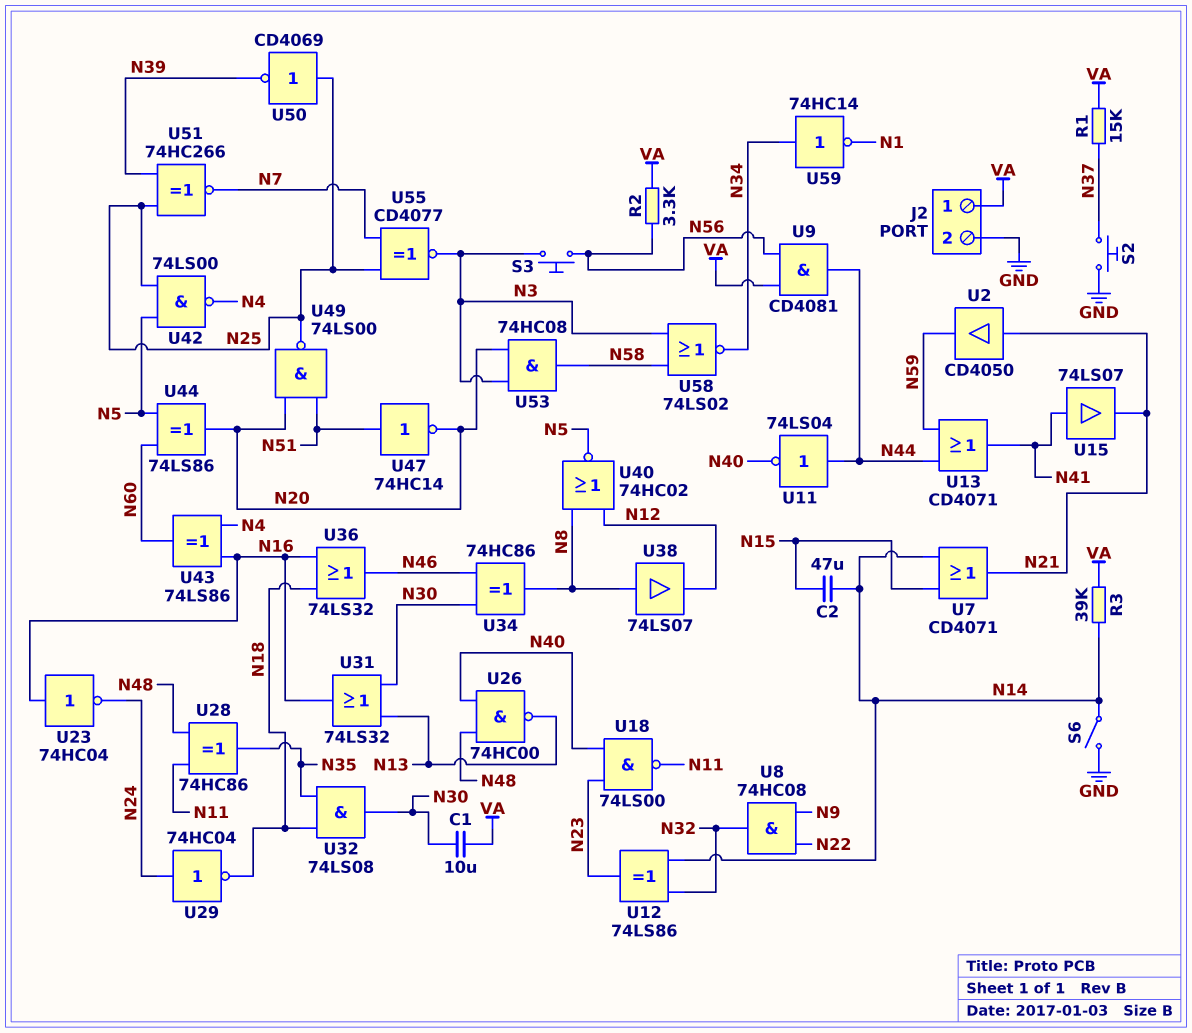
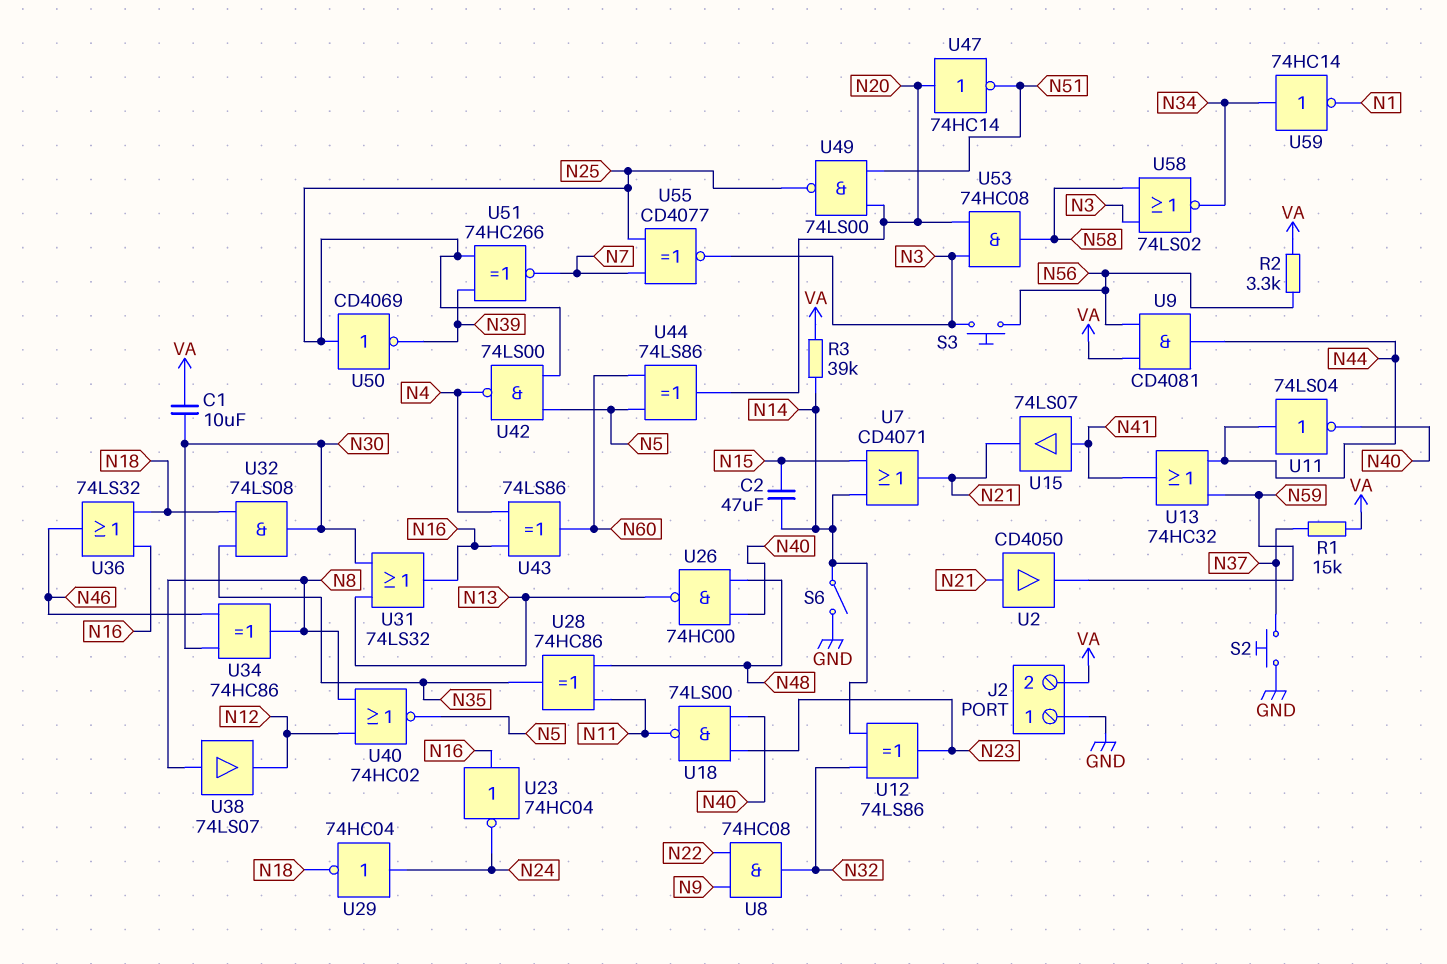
J2 pin 1: VA -> GND
J2 pin 2: GND -> VA
U13: OR CD4071 (in N44, in N59, out N41) -> OR 74HC32 (in N44, in N59, out N41)
U47: NOT 74HC14 (in N51, out N20) -> NOT 74HC14 (in N20, out N51)

